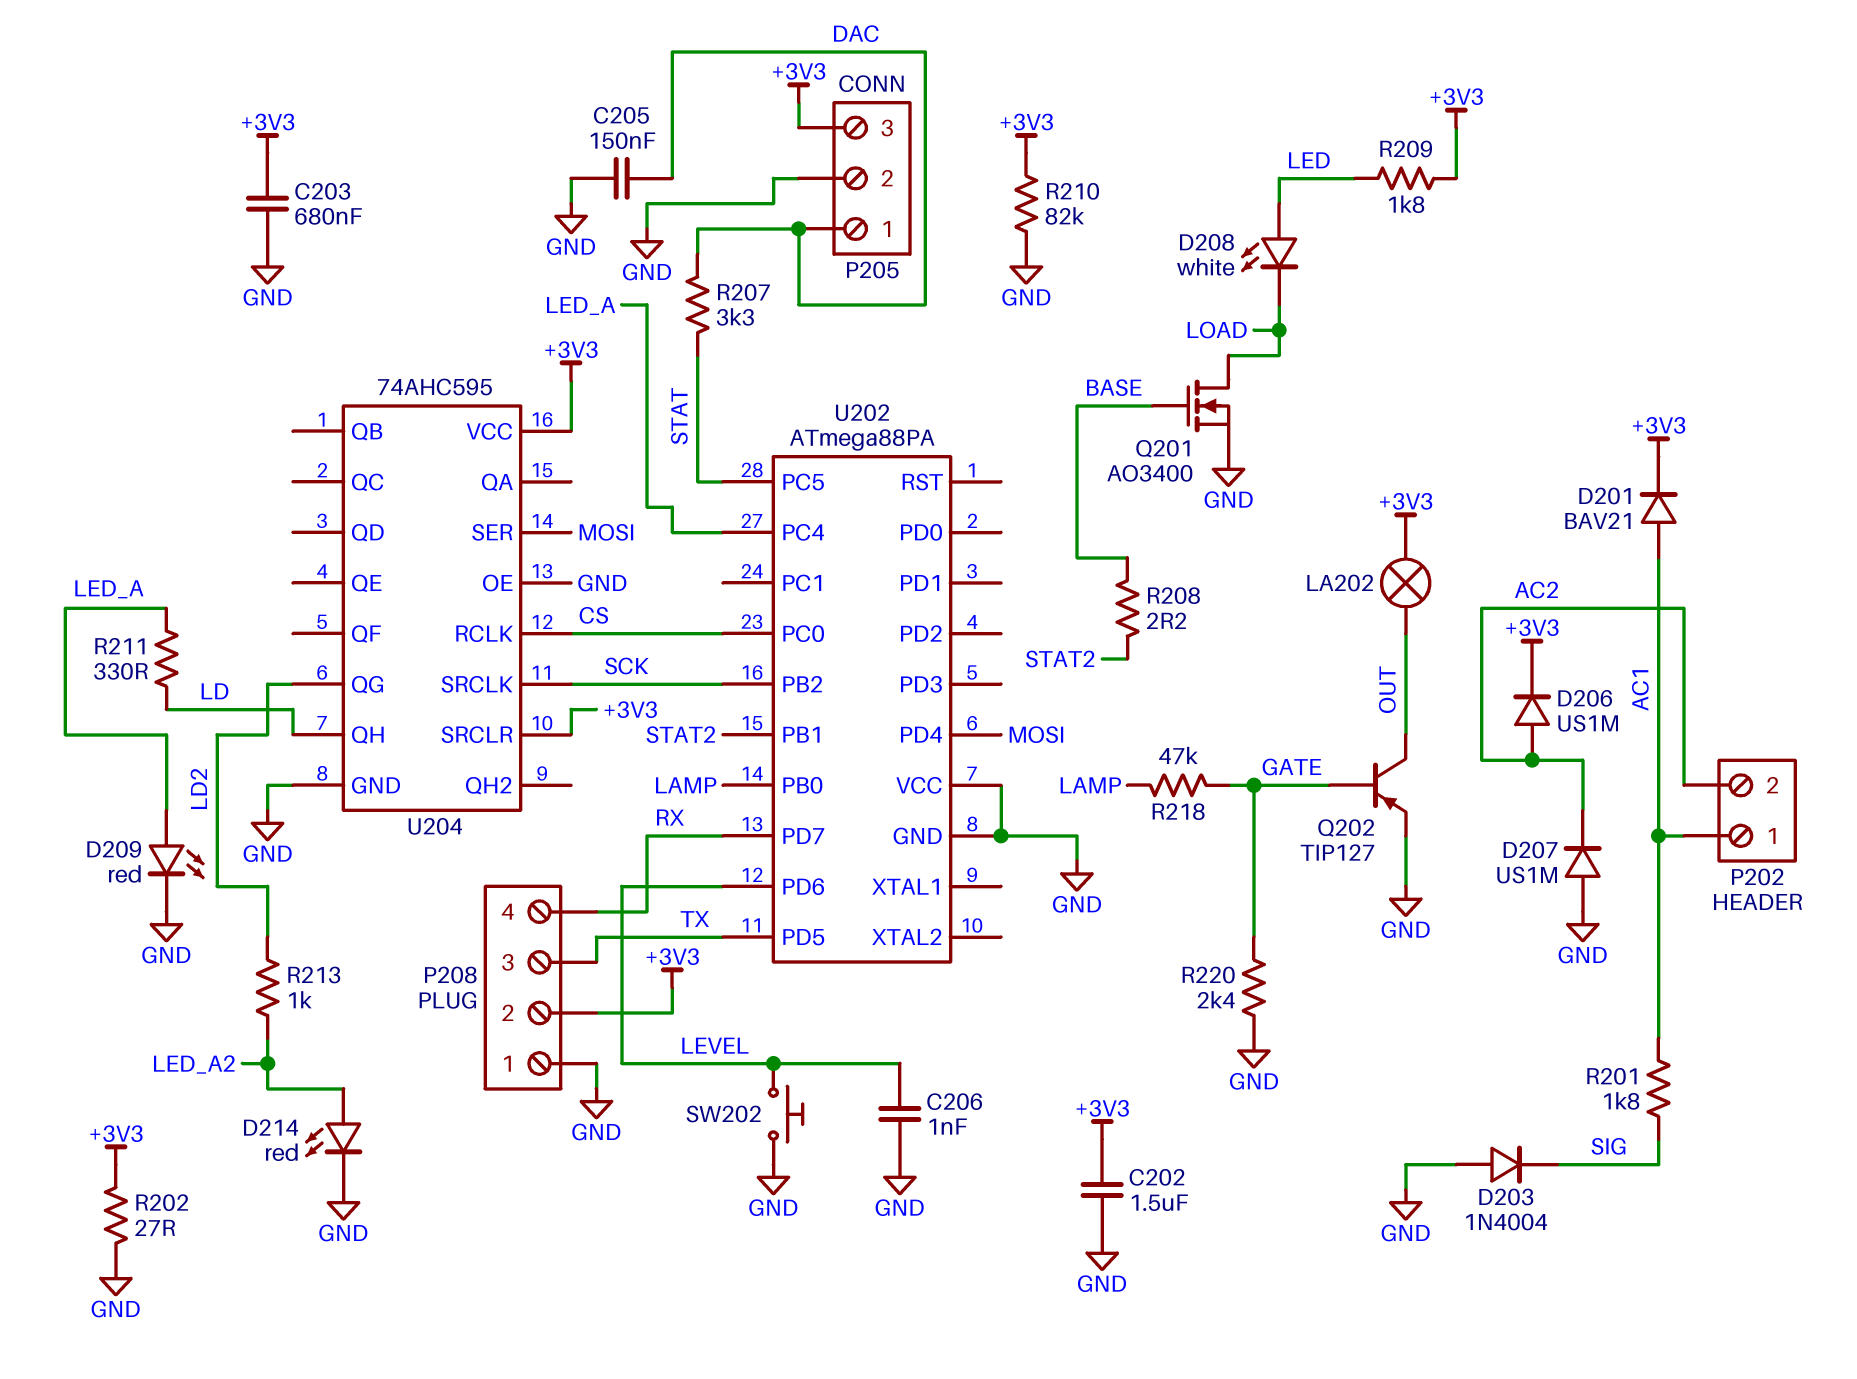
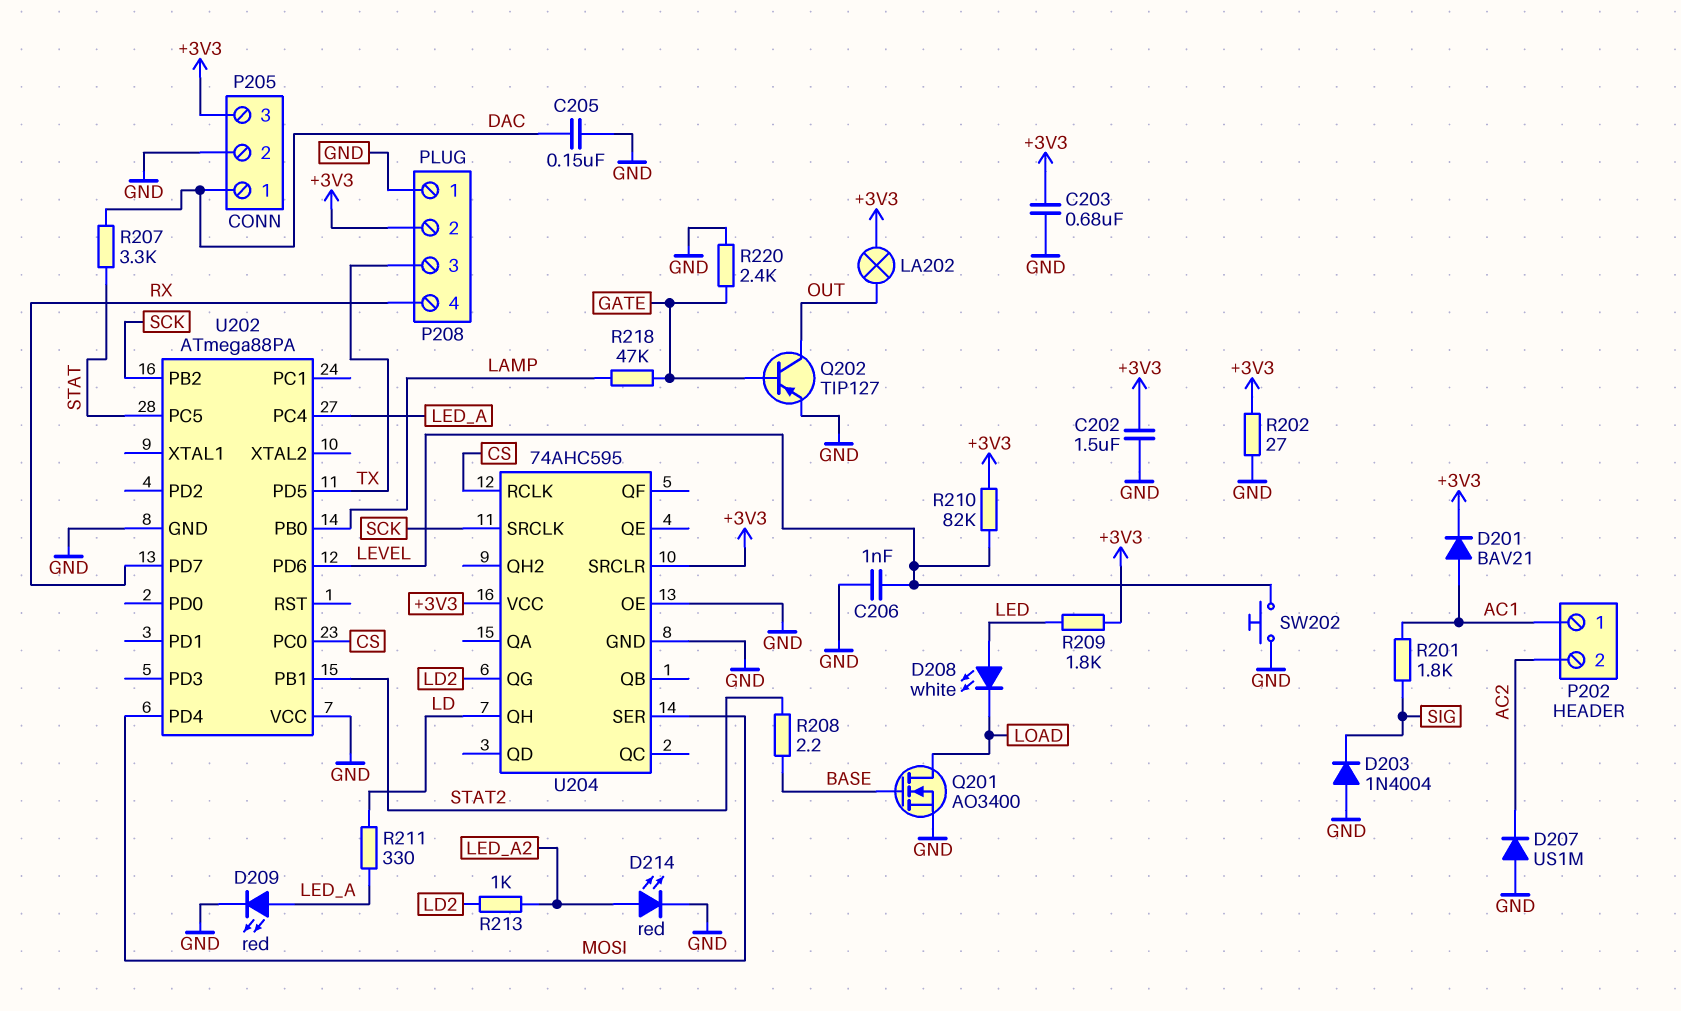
D206: diode US1M (A AC2, K +3V3) -> none
R210: 82k (+3V3, GND) -> 82k (+3V3, LEVEL)

